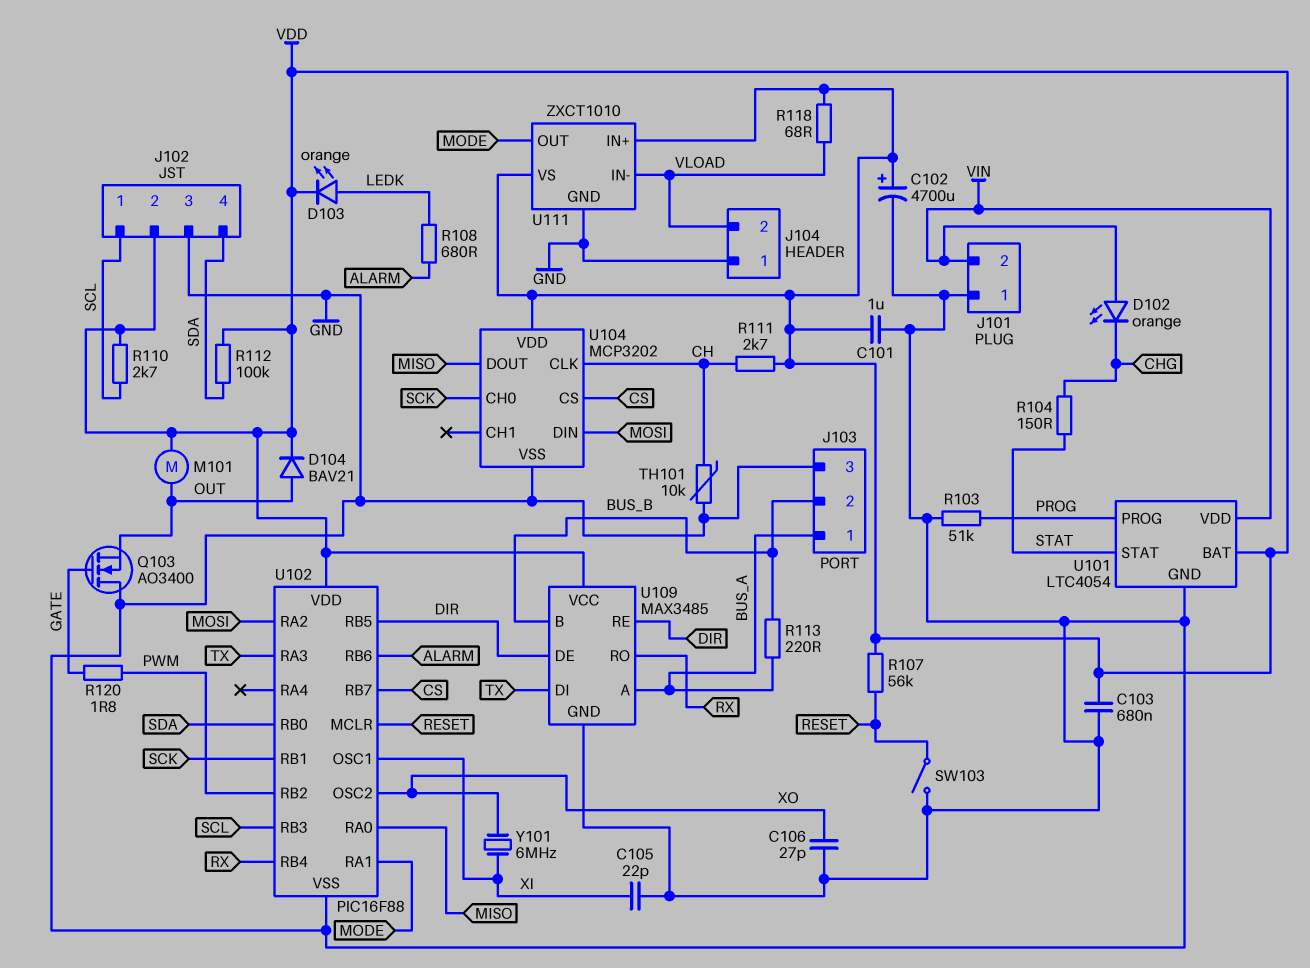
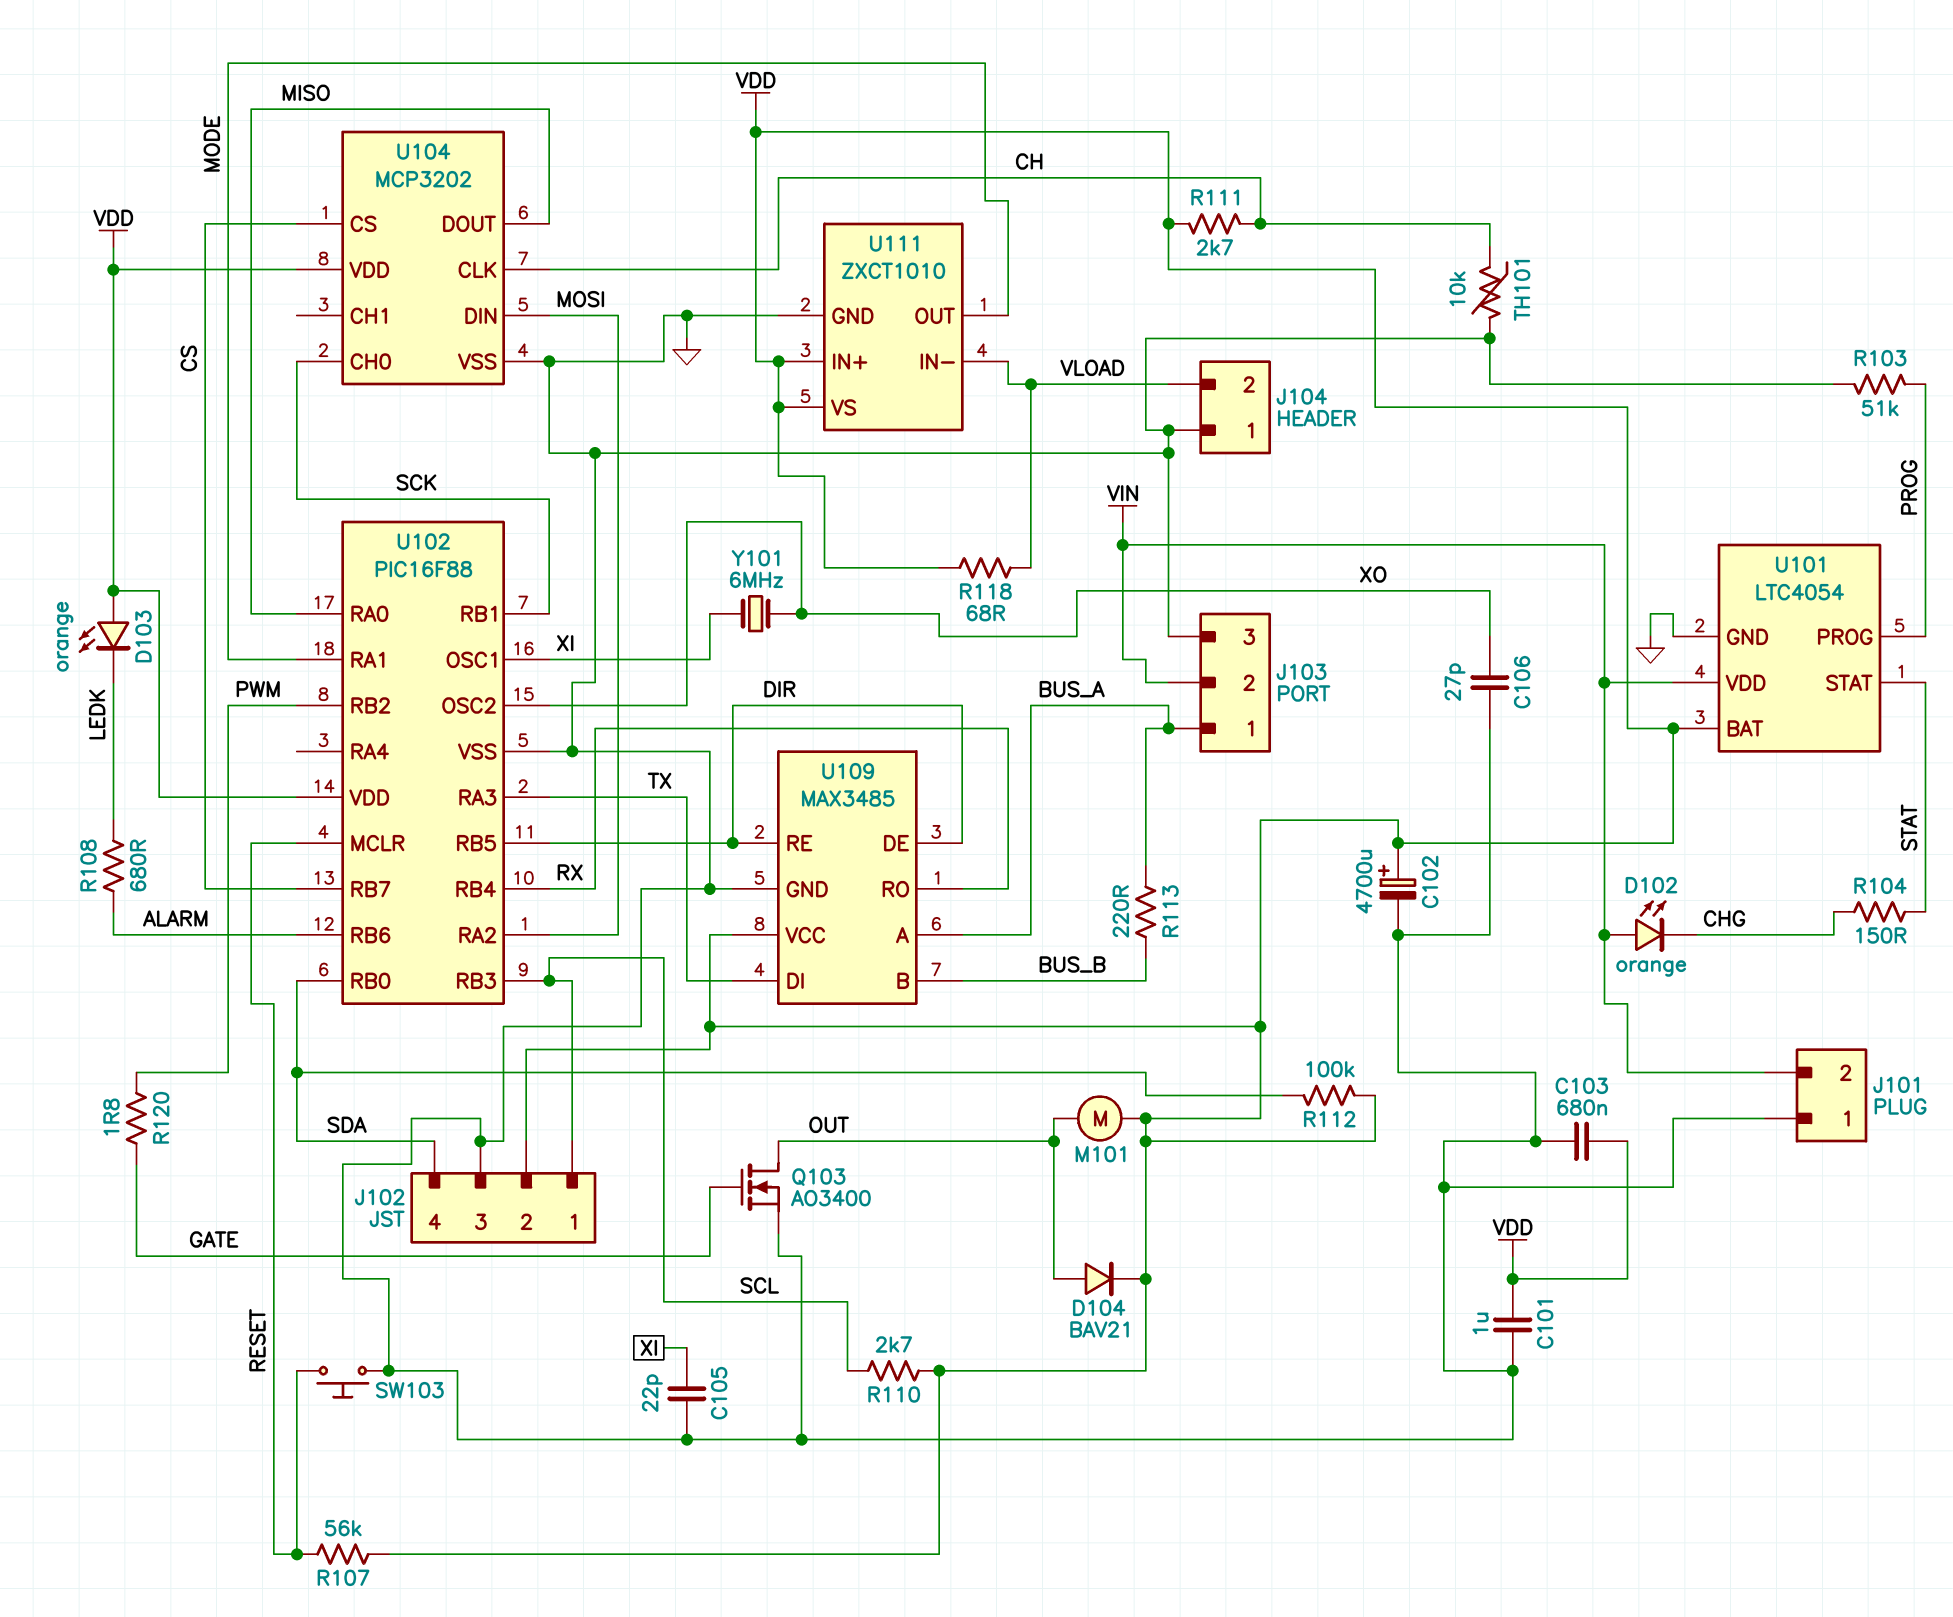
D103: LED orange (A LEDK, K VDD) -> LED orange (A VDD, K LEDK)
J103 pin 2: BUS_B -> VIN
Q103: NMOS AO3400 (G GATE, D GND, S OUT) -> NMOS AO3400 (G GATE, D OUT, S GND)
SW103: switch (GND, RESET) -> button (GND, RESET)

